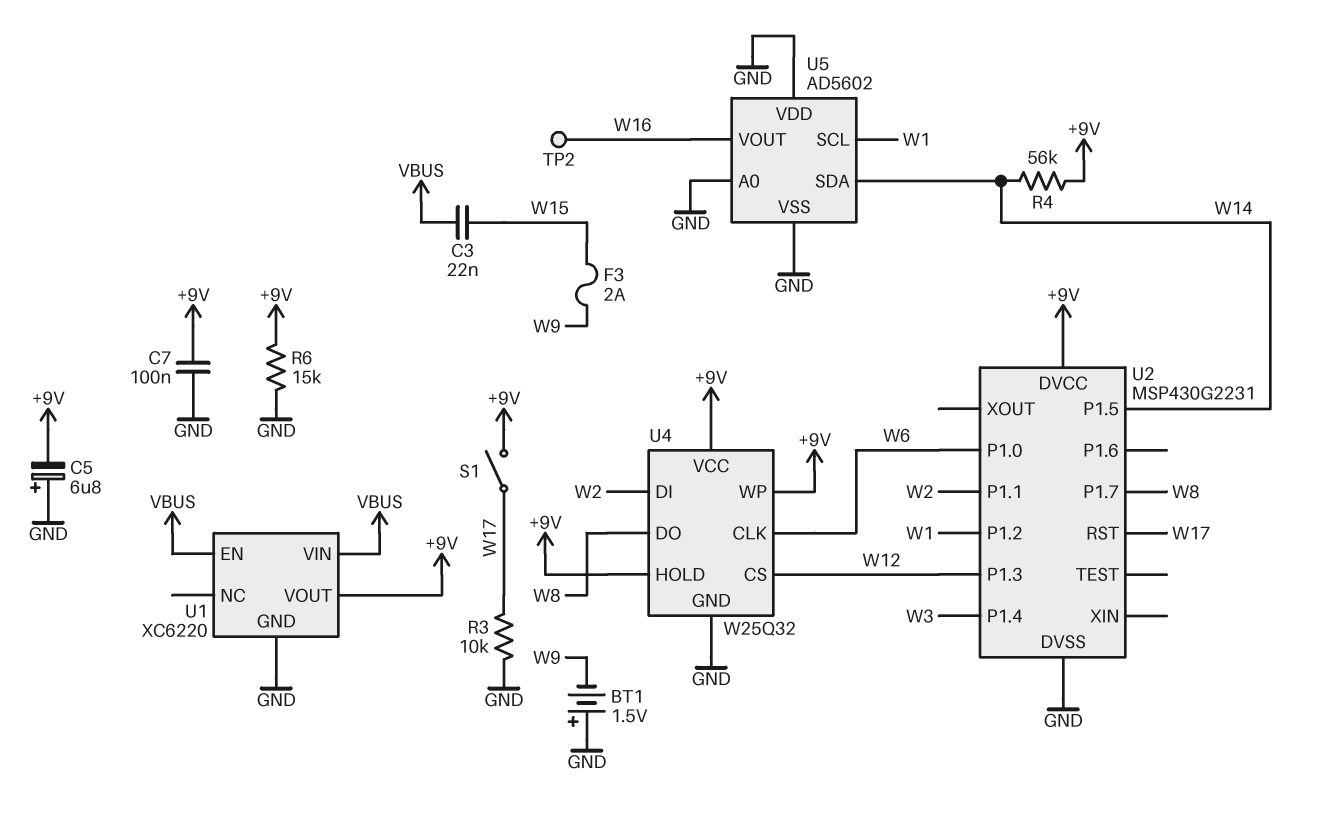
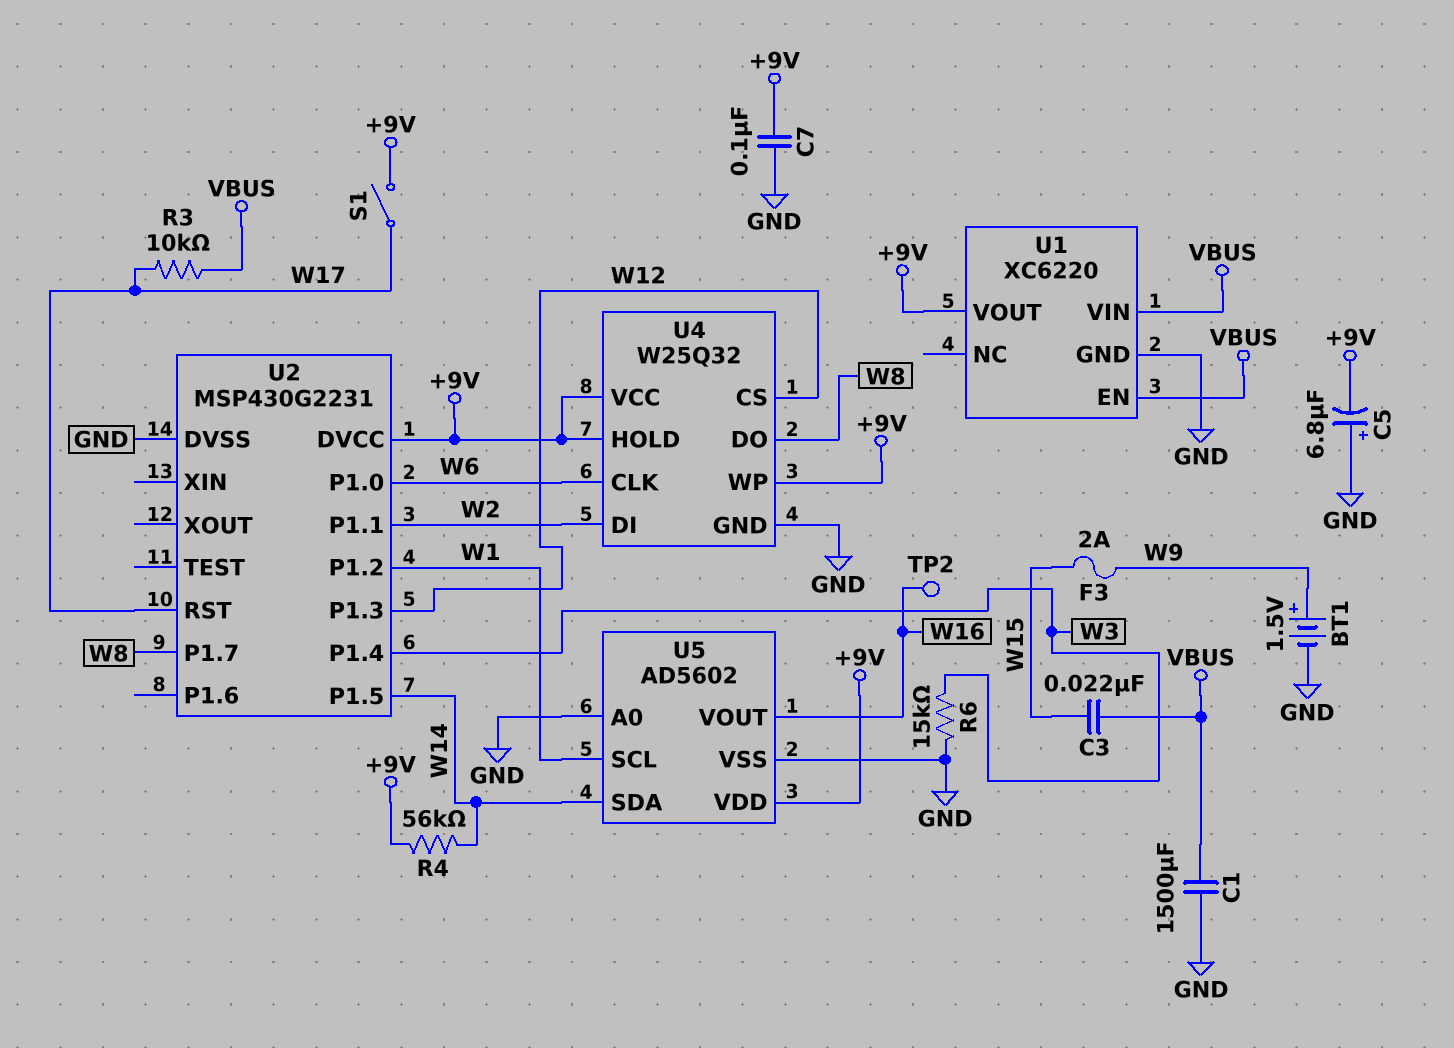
BT1: 1.5V (plus GND, minus W9) -> 1.5V (plus W9, minus GND)
C1: none -> 1500uF (GND, VBUS)
R3: 10k (GND, W17) -> 10k (VBUS, W17)
R6: 15k (+9V, GND) -> 15k (GND, W3)
U5 pin VDD: GND -> +9V

